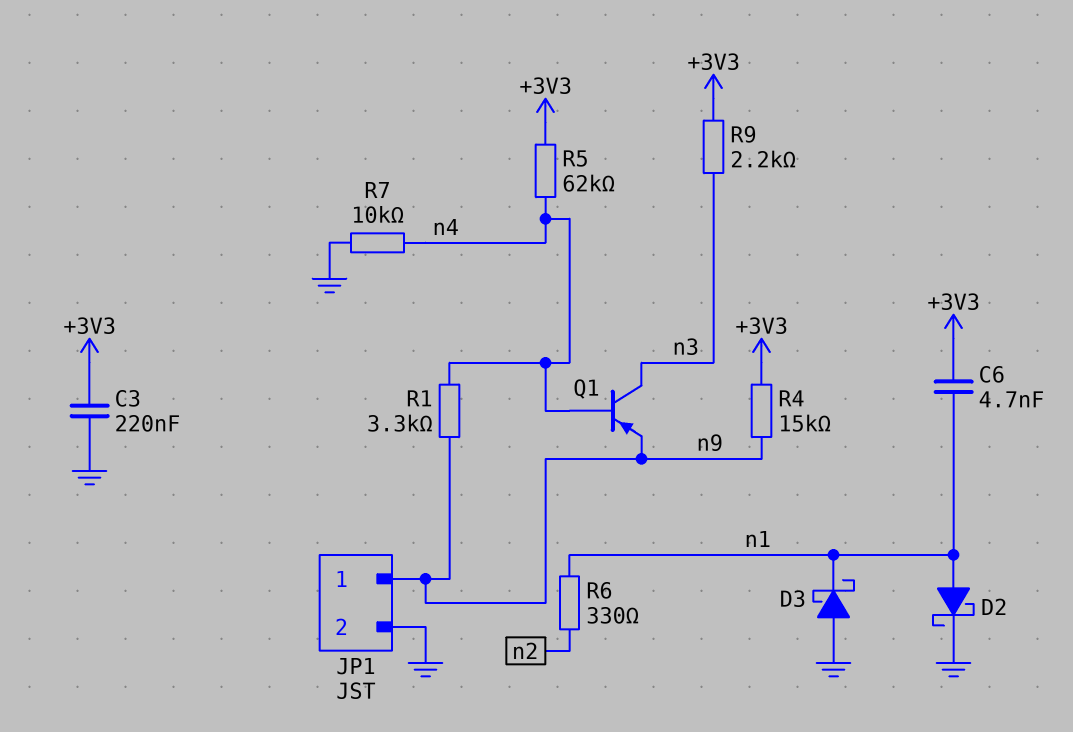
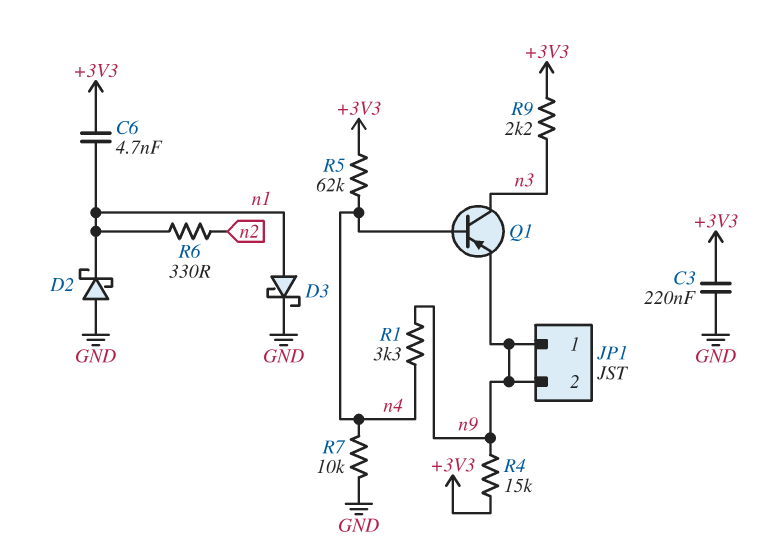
D2: schottky (A n1, K GND) -> schottky (A GND, K n1)
D3: schottky (A GND, K n1) -> schottky (A n1, K GND)
JP1 pin 2: GND -> n9

